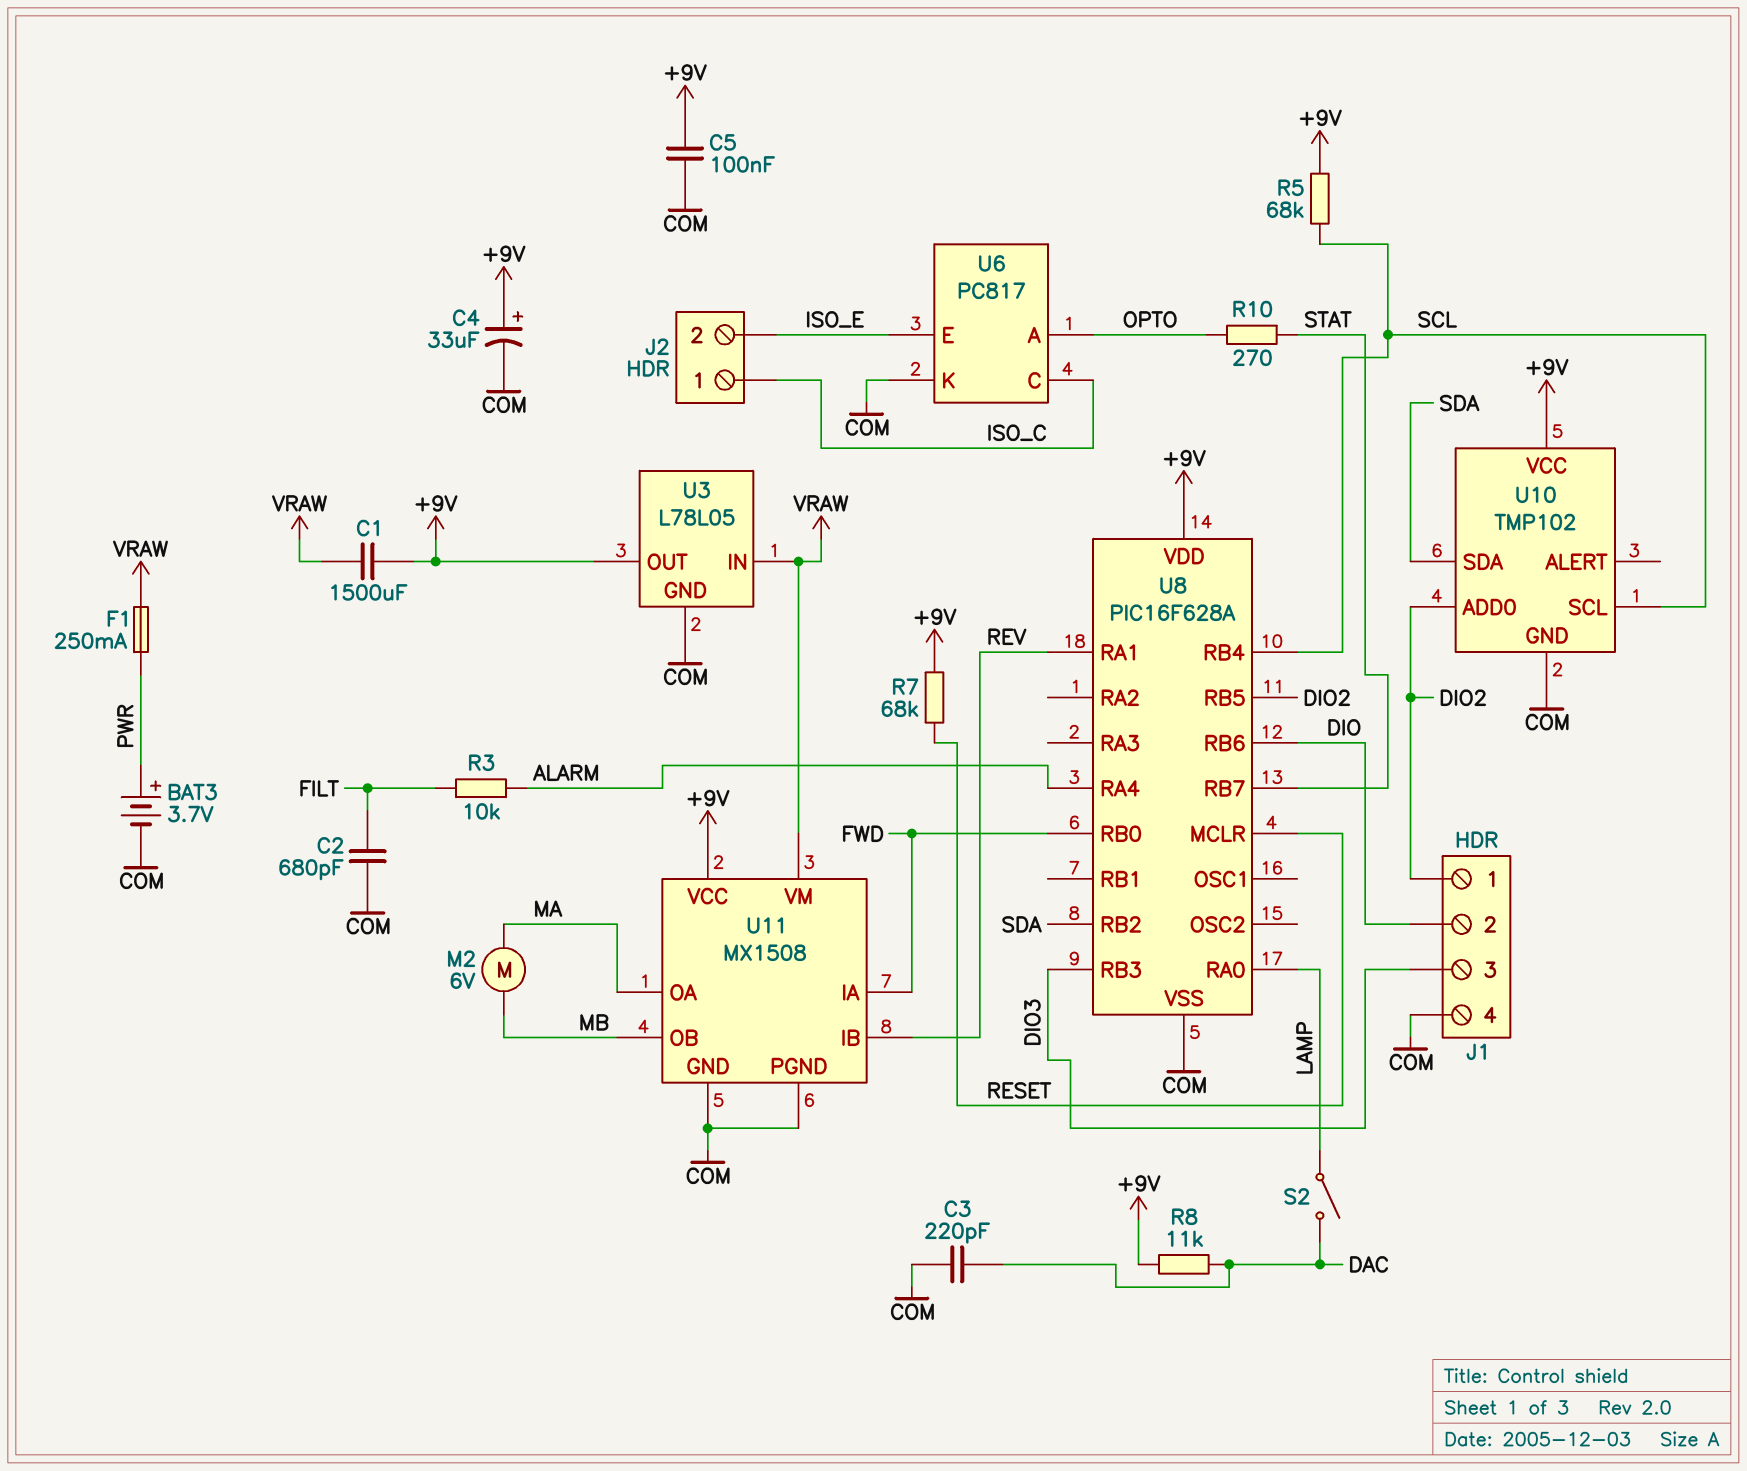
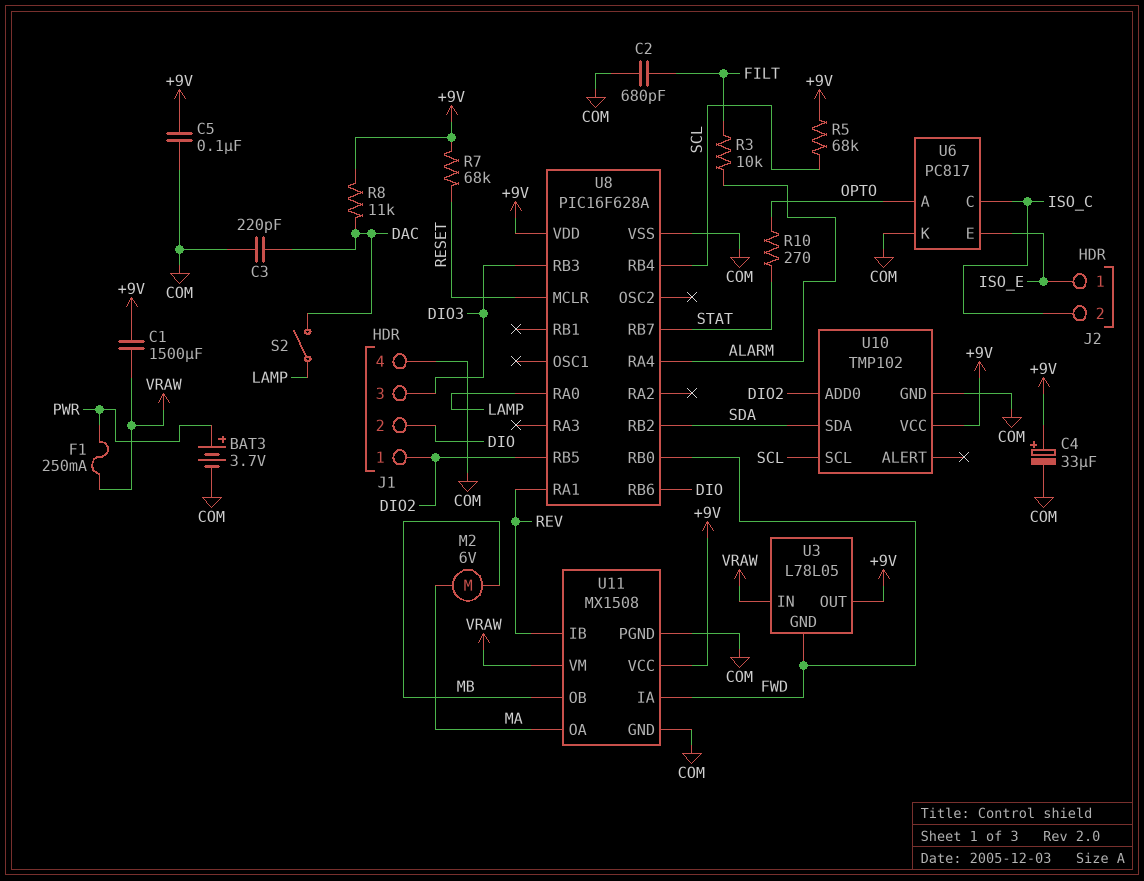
J2 pin 1: ISO_C -> ISO_E
J2 pin 2: ISO_E -> ISO_C
U3 pin GND: COM -> FWD

